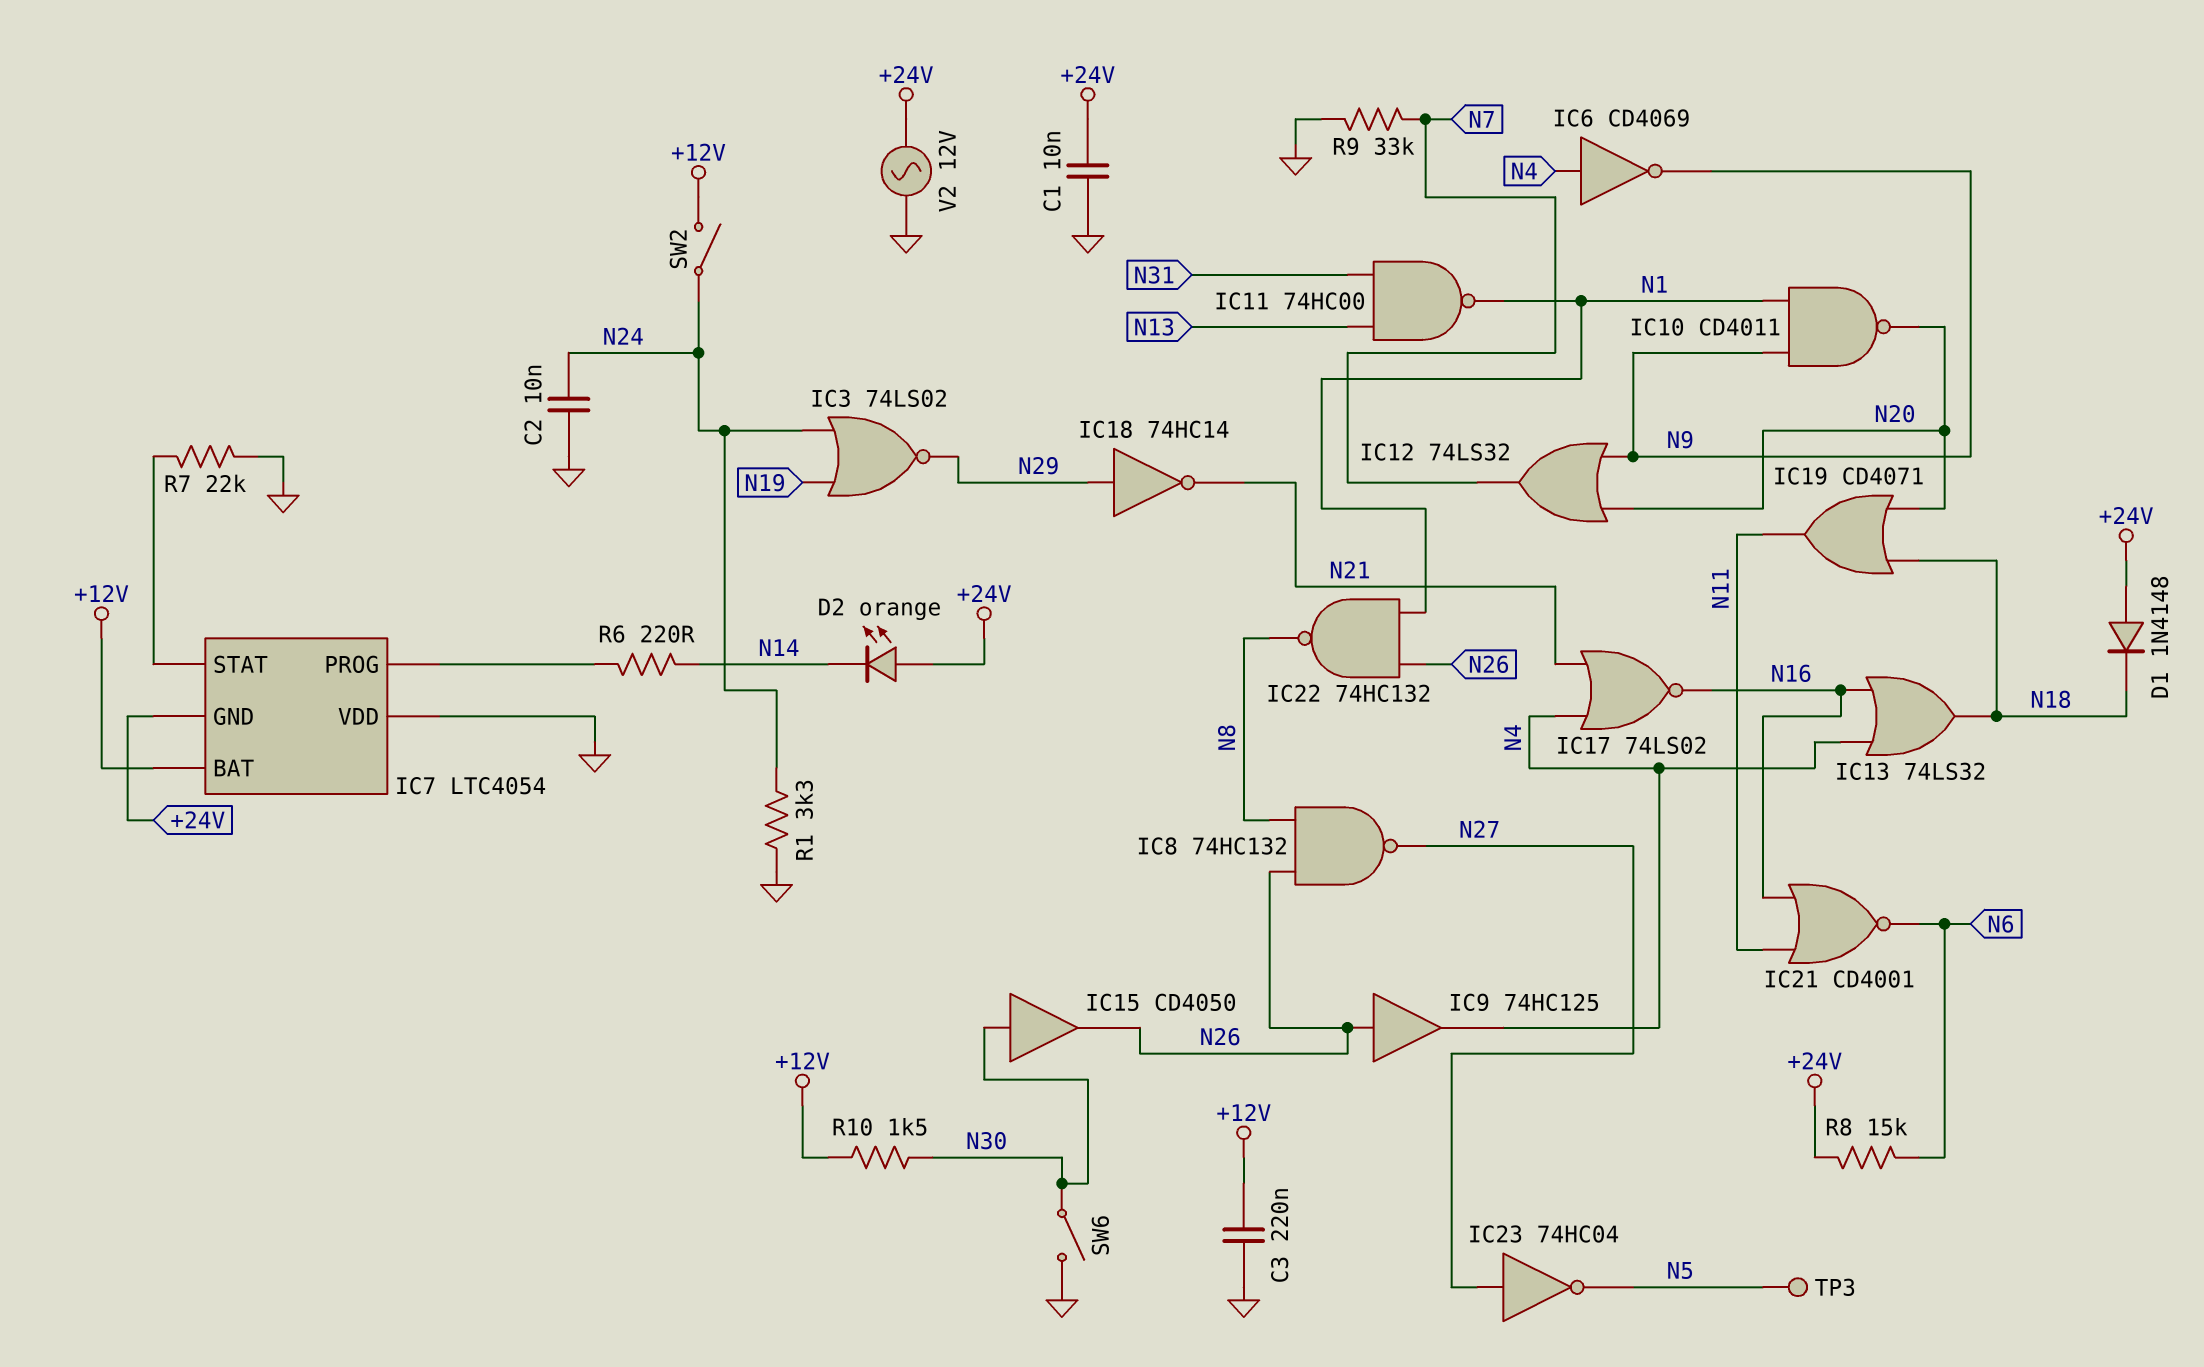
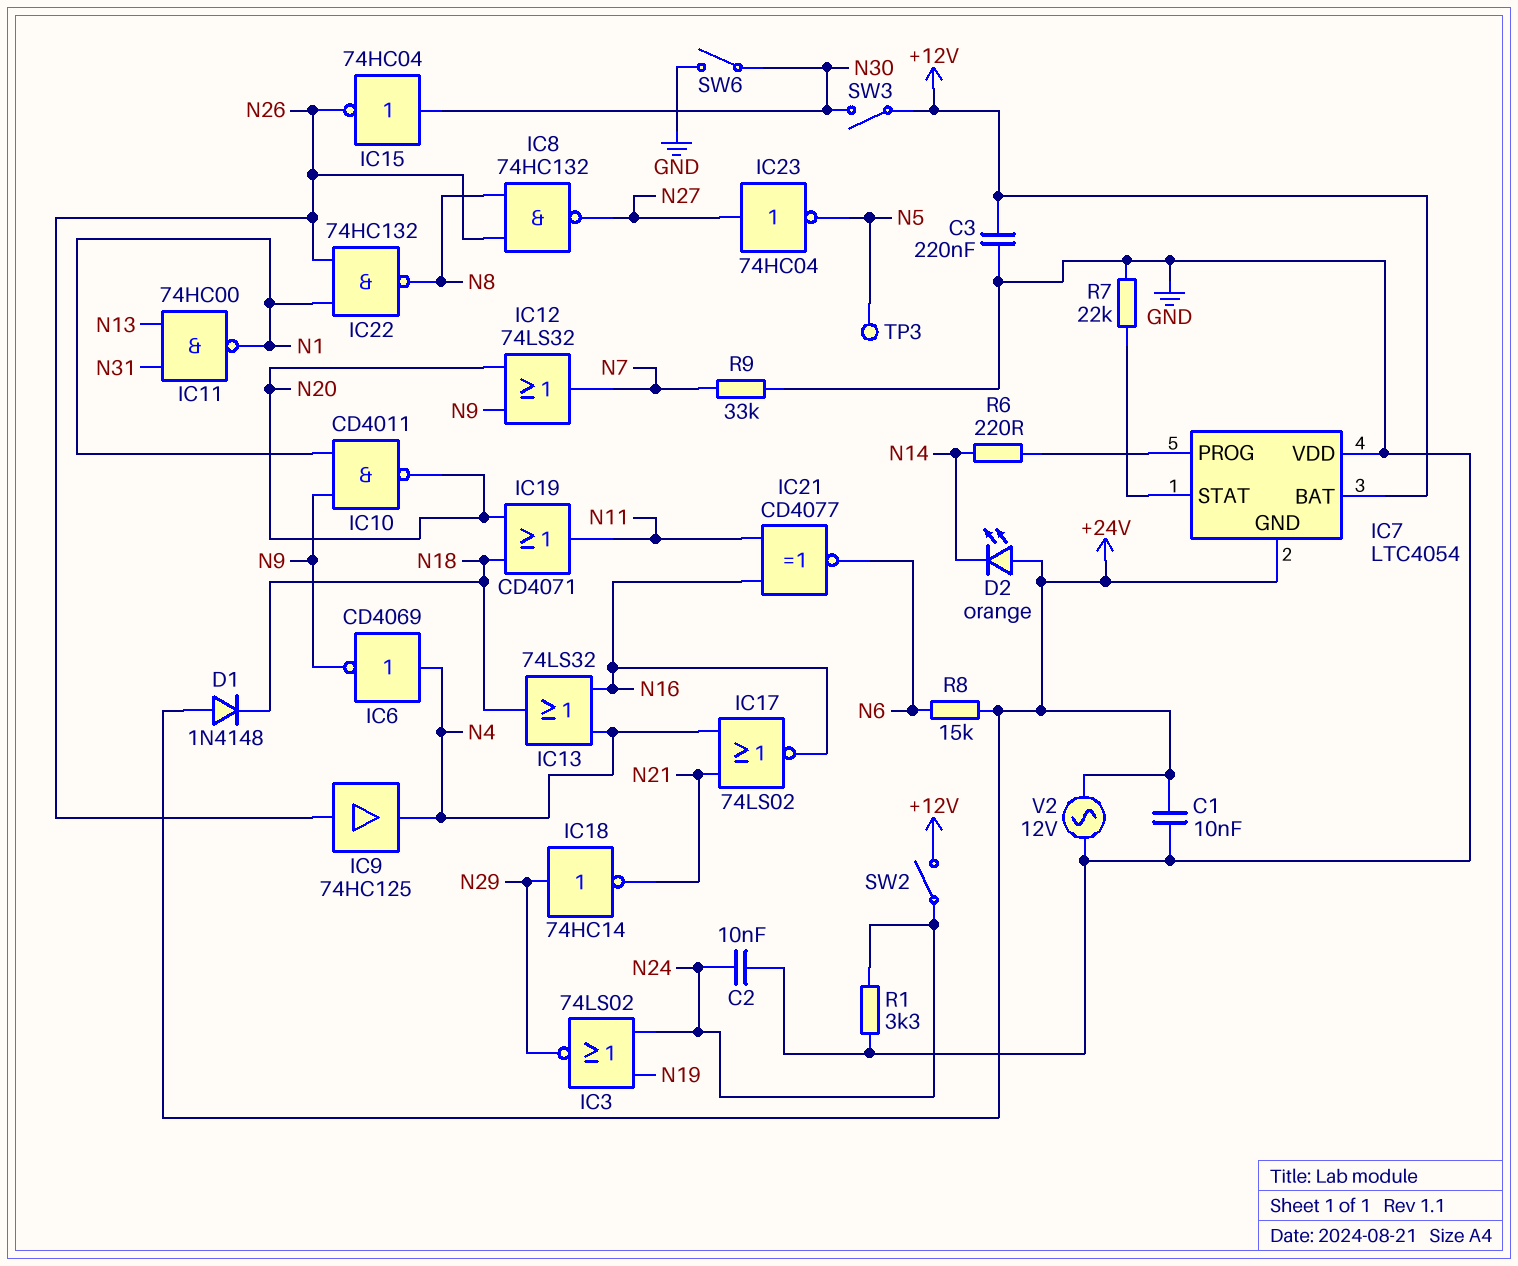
IC15: buffer CD4050 (in N30, out N26) -> NOT 74HC04 (in N30, out N26)
IC21: NOR CD4001 (in N11, in N16, out N6) -> XNOR CD4077 (in N11, in N16, out N6)
R10: 1.5k (+12V, N30) -> none
SW3: none -> switch (+12V, N30)

